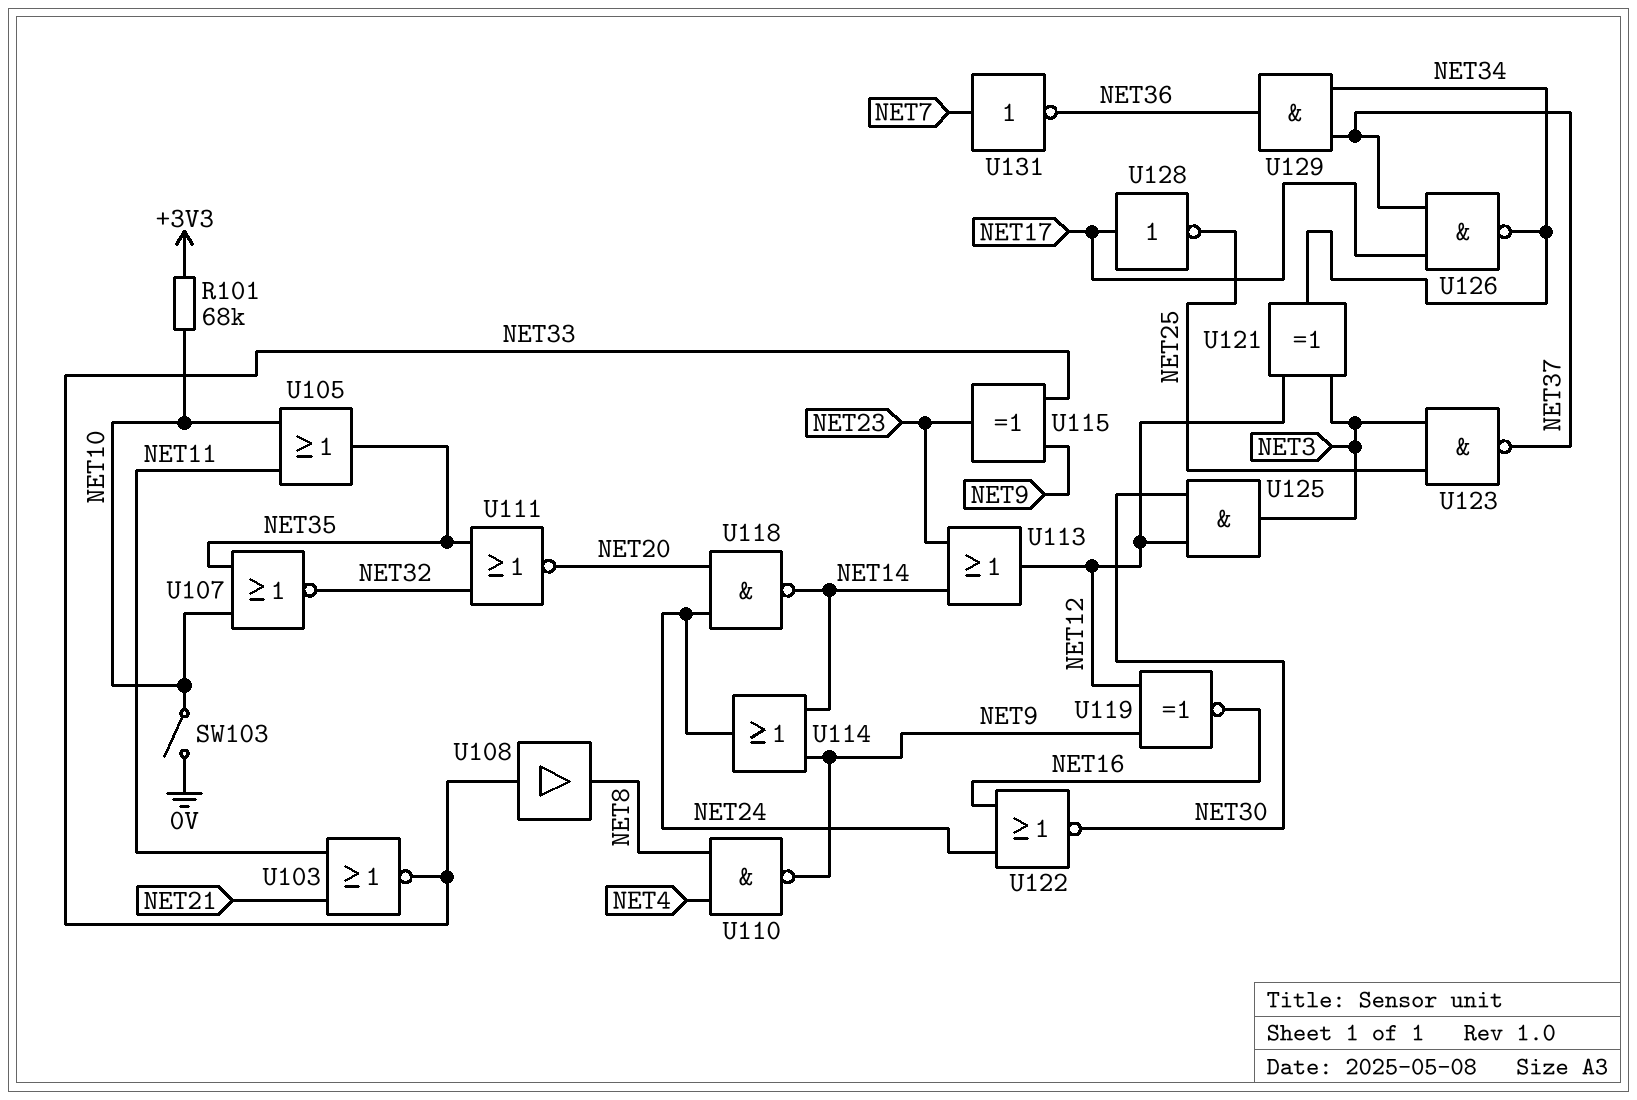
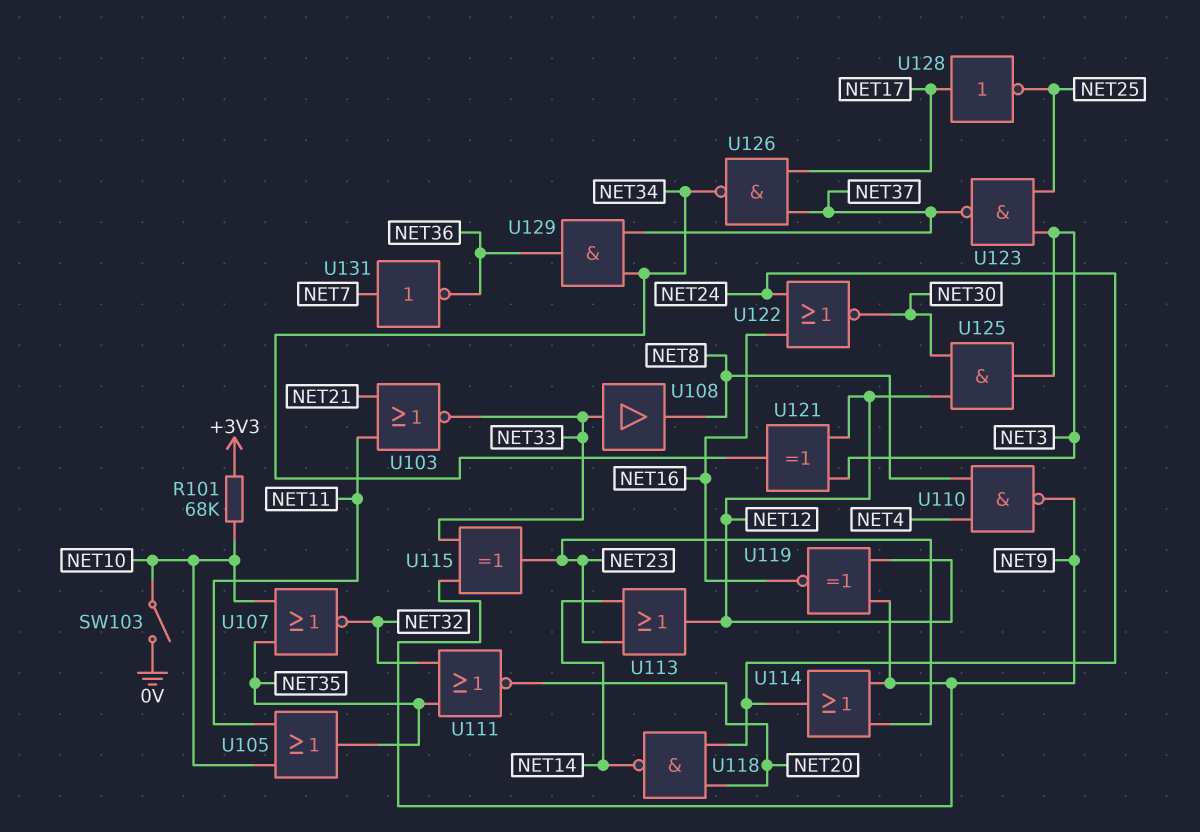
U114: OR (in NET9, in NET14, out NET24) -> OR (in NET9, in NET23, out NET24)

